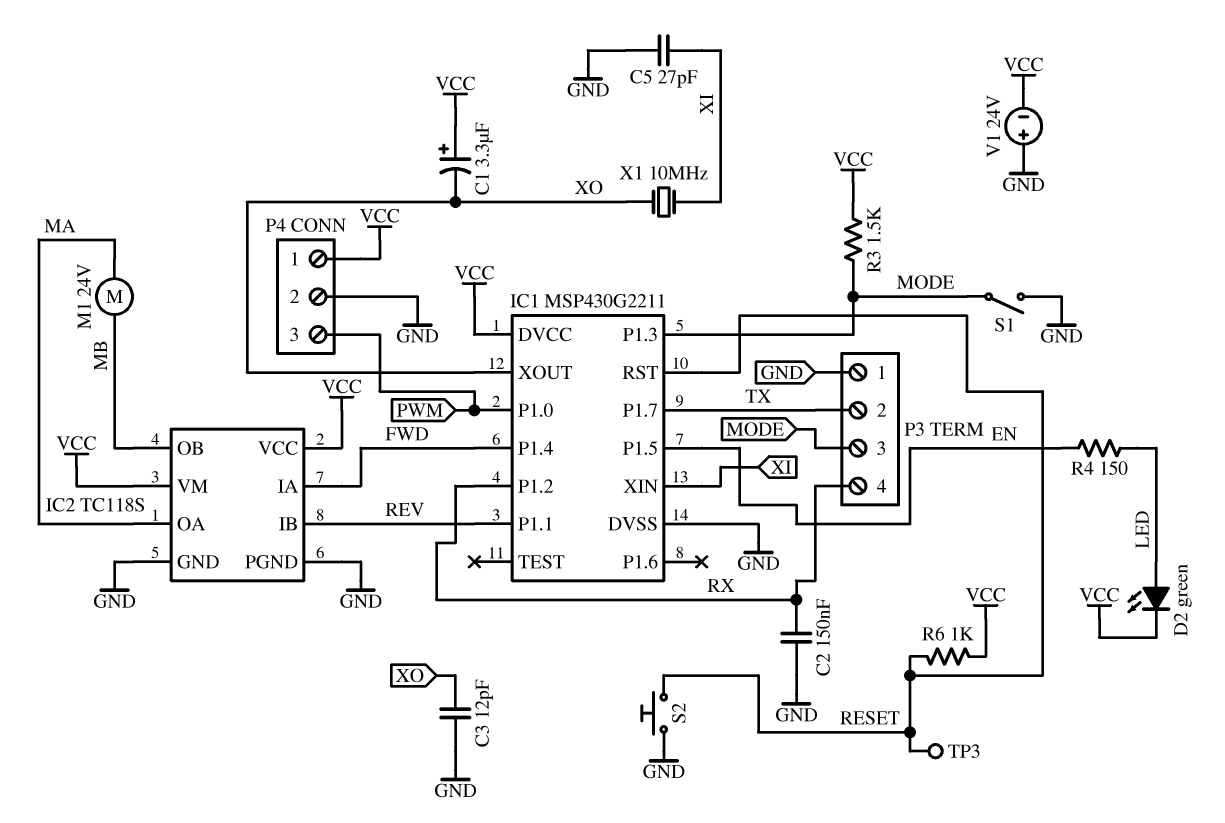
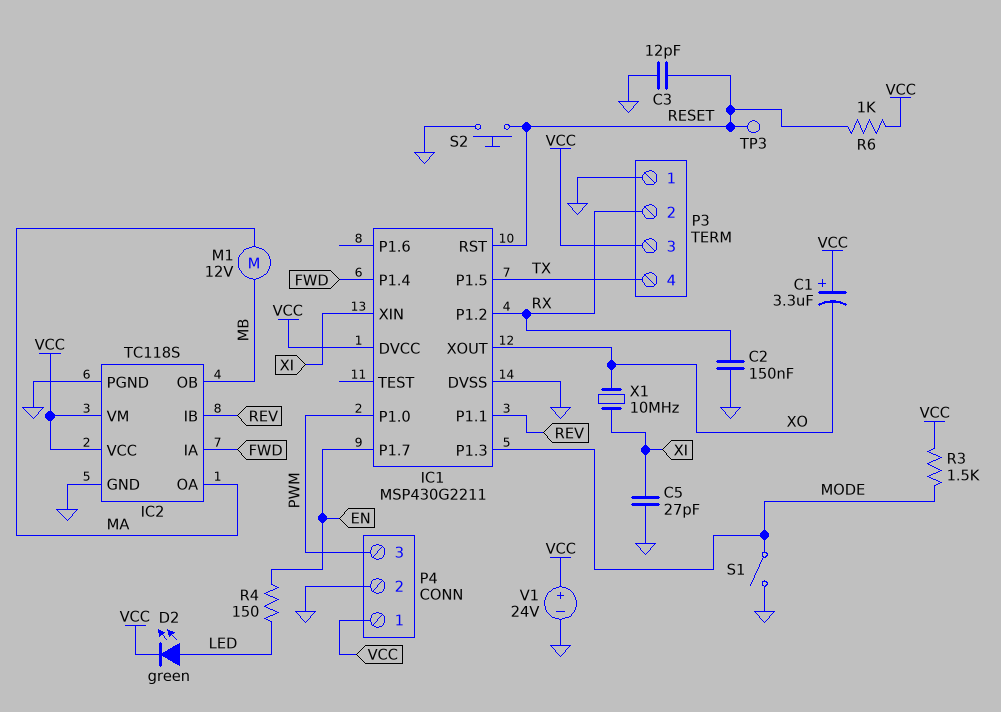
C3: 12pF (GND, XO) -> 12pF (GND, RESET)
IC1 pin P1.5: EN -> TX
IC1 pin P1.7: TX -> EN
M1: motor 24V (MA, MB) -> motor 12V (MA, MB)
P3 pin 2: TX -> RX
P3 pin 3: MODE -> VCC
P3 pin 4: RX -> TX
V1: 24V (plus GND, minus VCC) -> 24V (plus VCC, minus GND)

